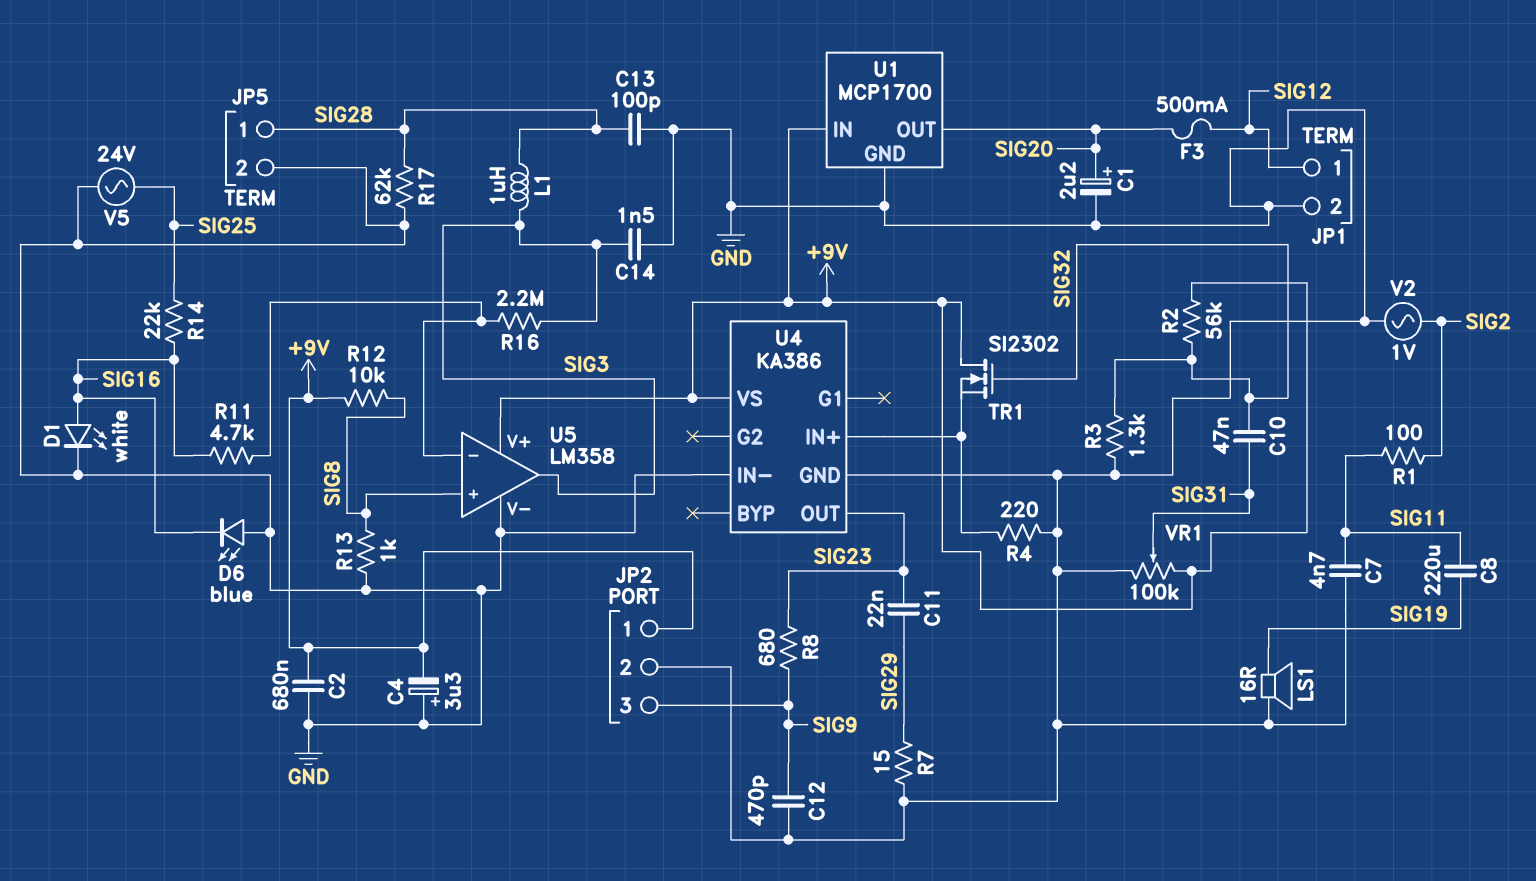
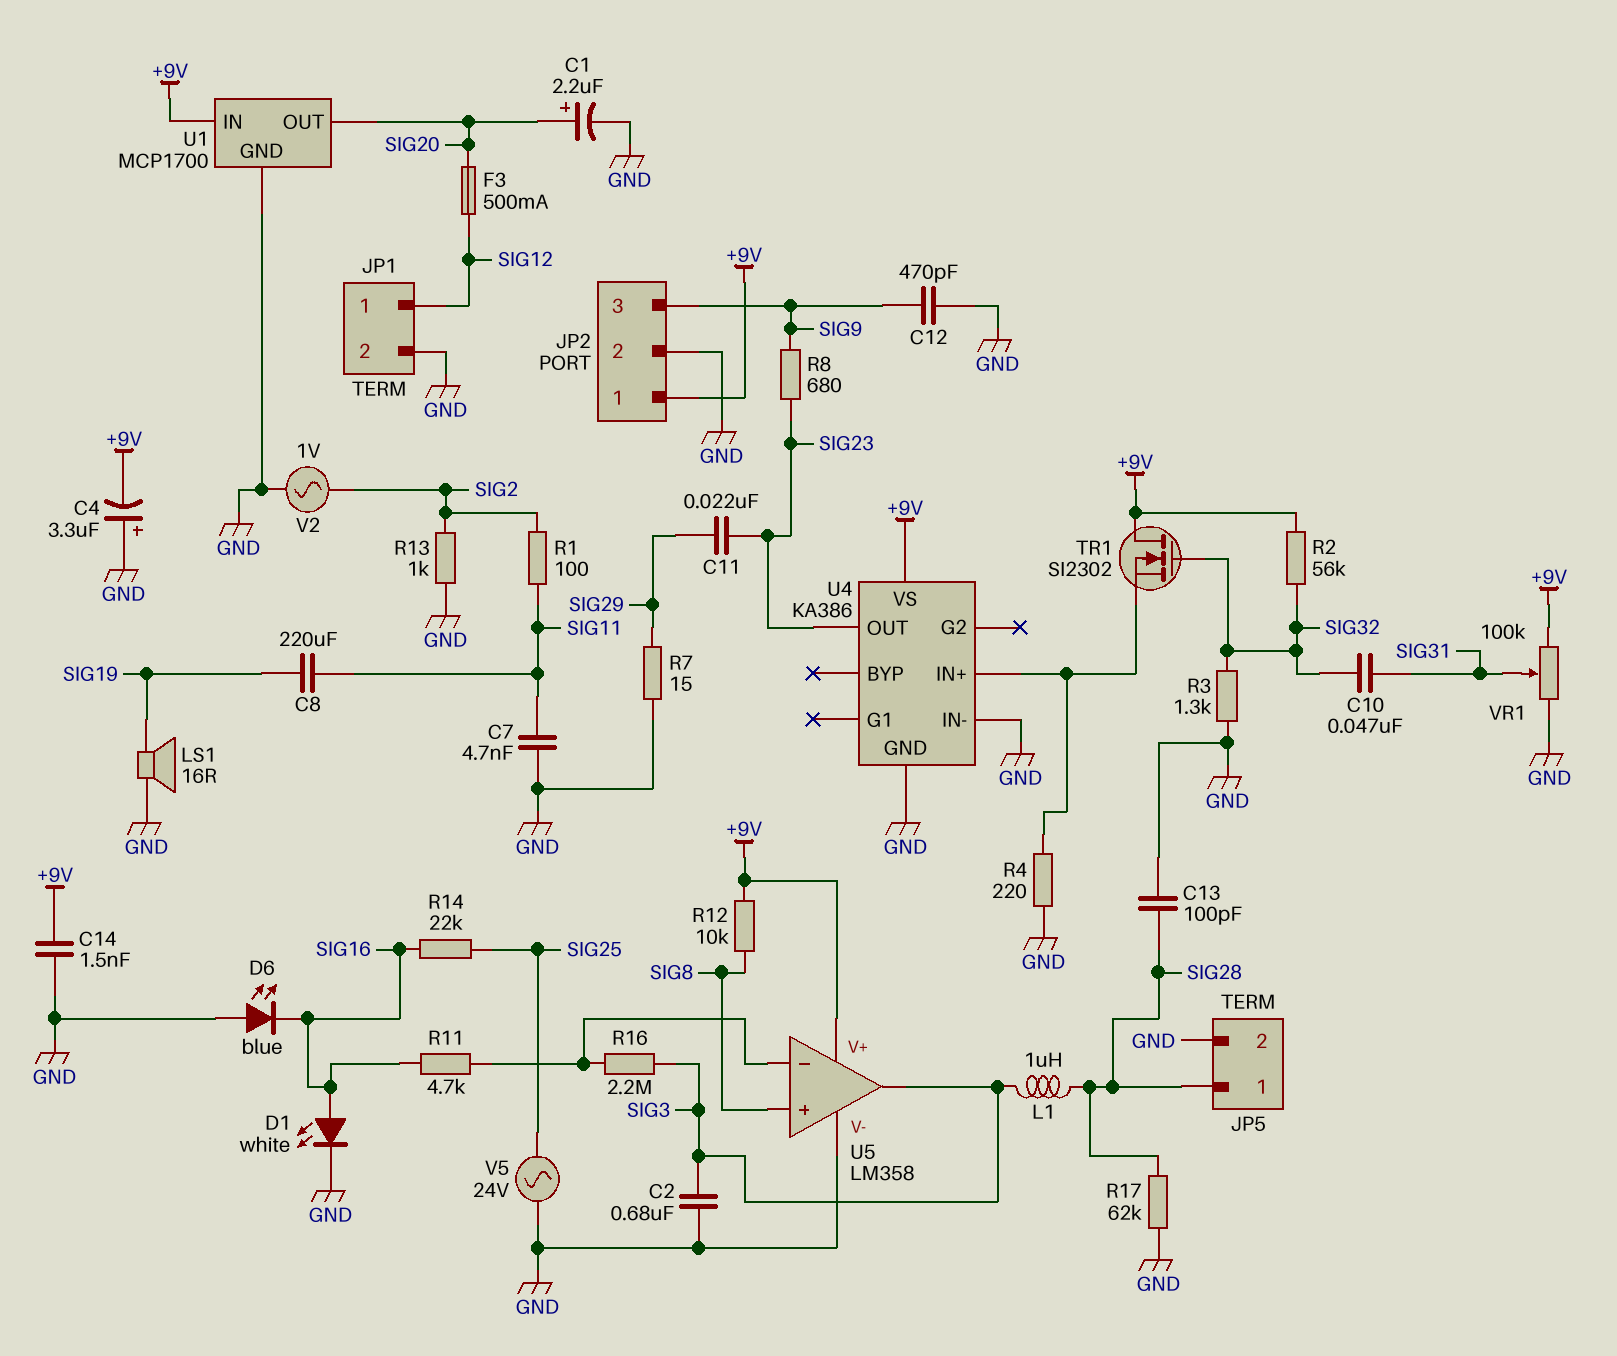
C2: 680nF (+9V, GND) -> 680nF (GND, SIG3)
C14: 1.5nF (GND, SIG3) -> 1.5nF (+9V, GND)
R13: 1k (GND, SIG8) -> 1k (GND, SIG2)

